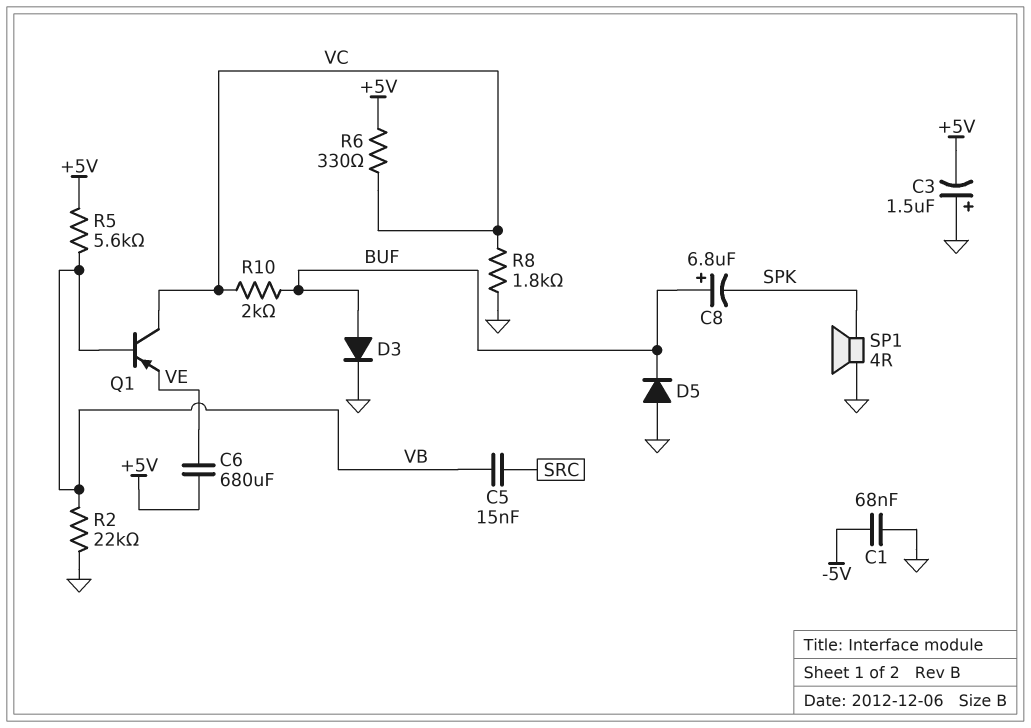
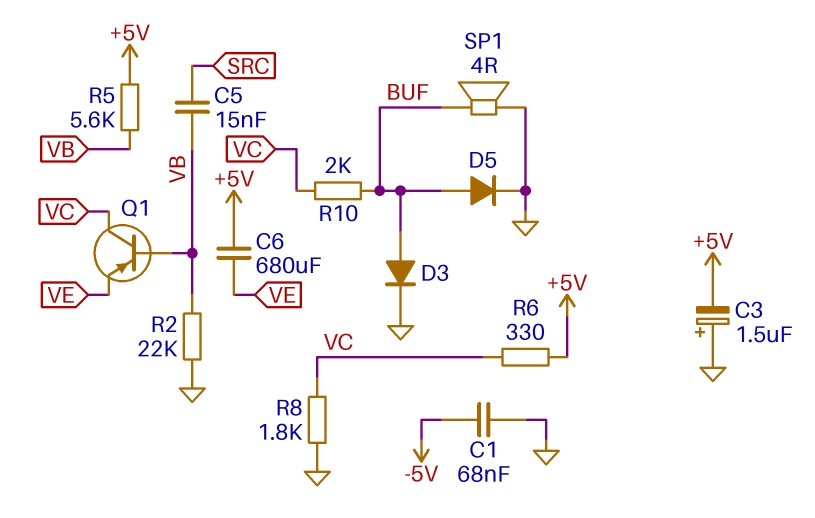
C8: 6.8uF (plus BUF, minus SPK) -> none
D5: diode (A GND, K BUF) -> diode (A BUF, K GND)
SP1: speaker 4R (GND, SPK) -> speaker 4R (BUF, GND)

